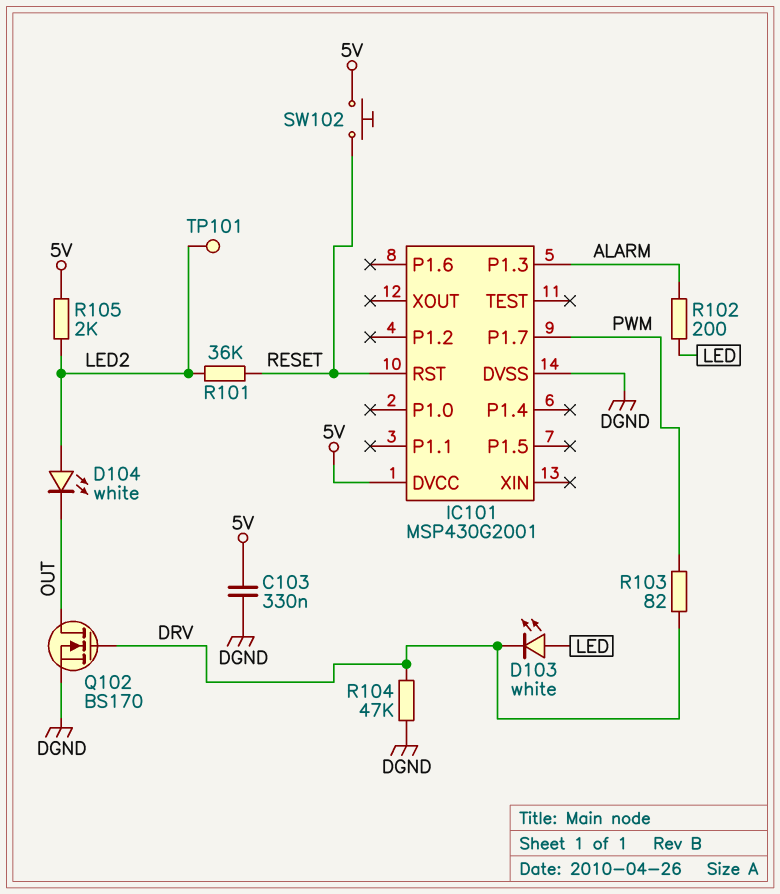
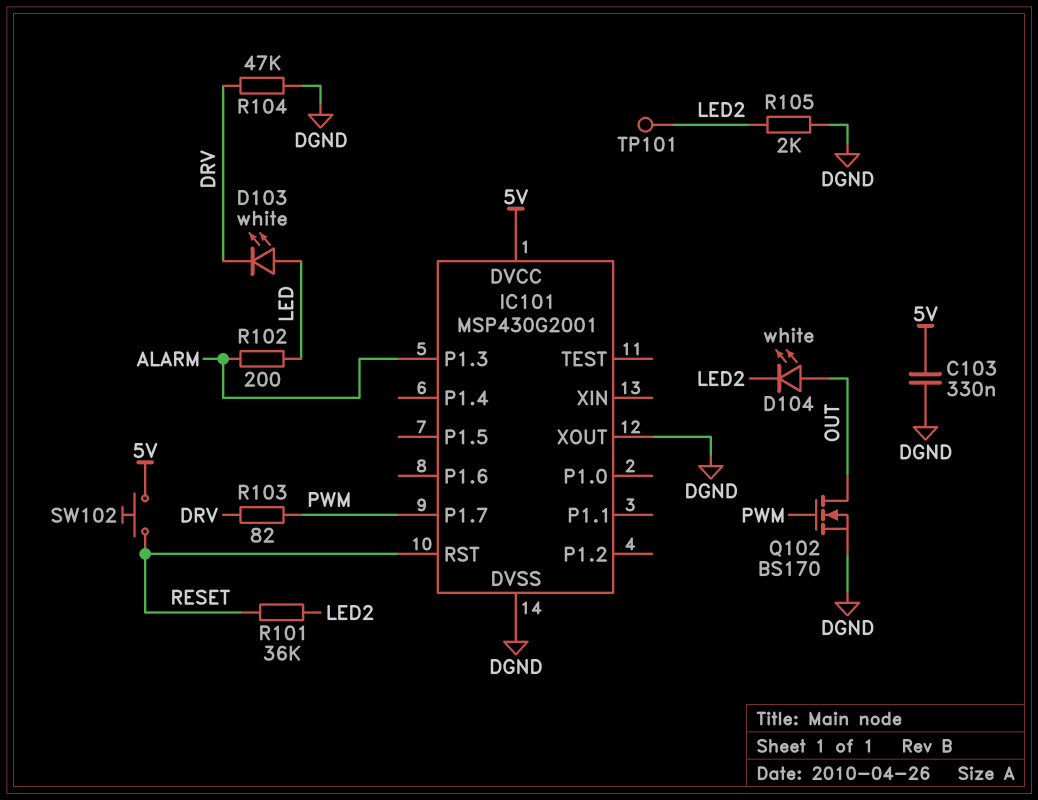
D104: LED white (A LED2, K OUT) -> LED white (A OUT, K LED2)
IC101 pin XOUT: none -> DGND
Q102: NMOS BS170 (G DRV, D OUT, S DGND) -> NMOS BS170 (G PWM, D OUT, S DGND)
R105: 2k (5V, LED2) -> 2k (DGND, LED2)

